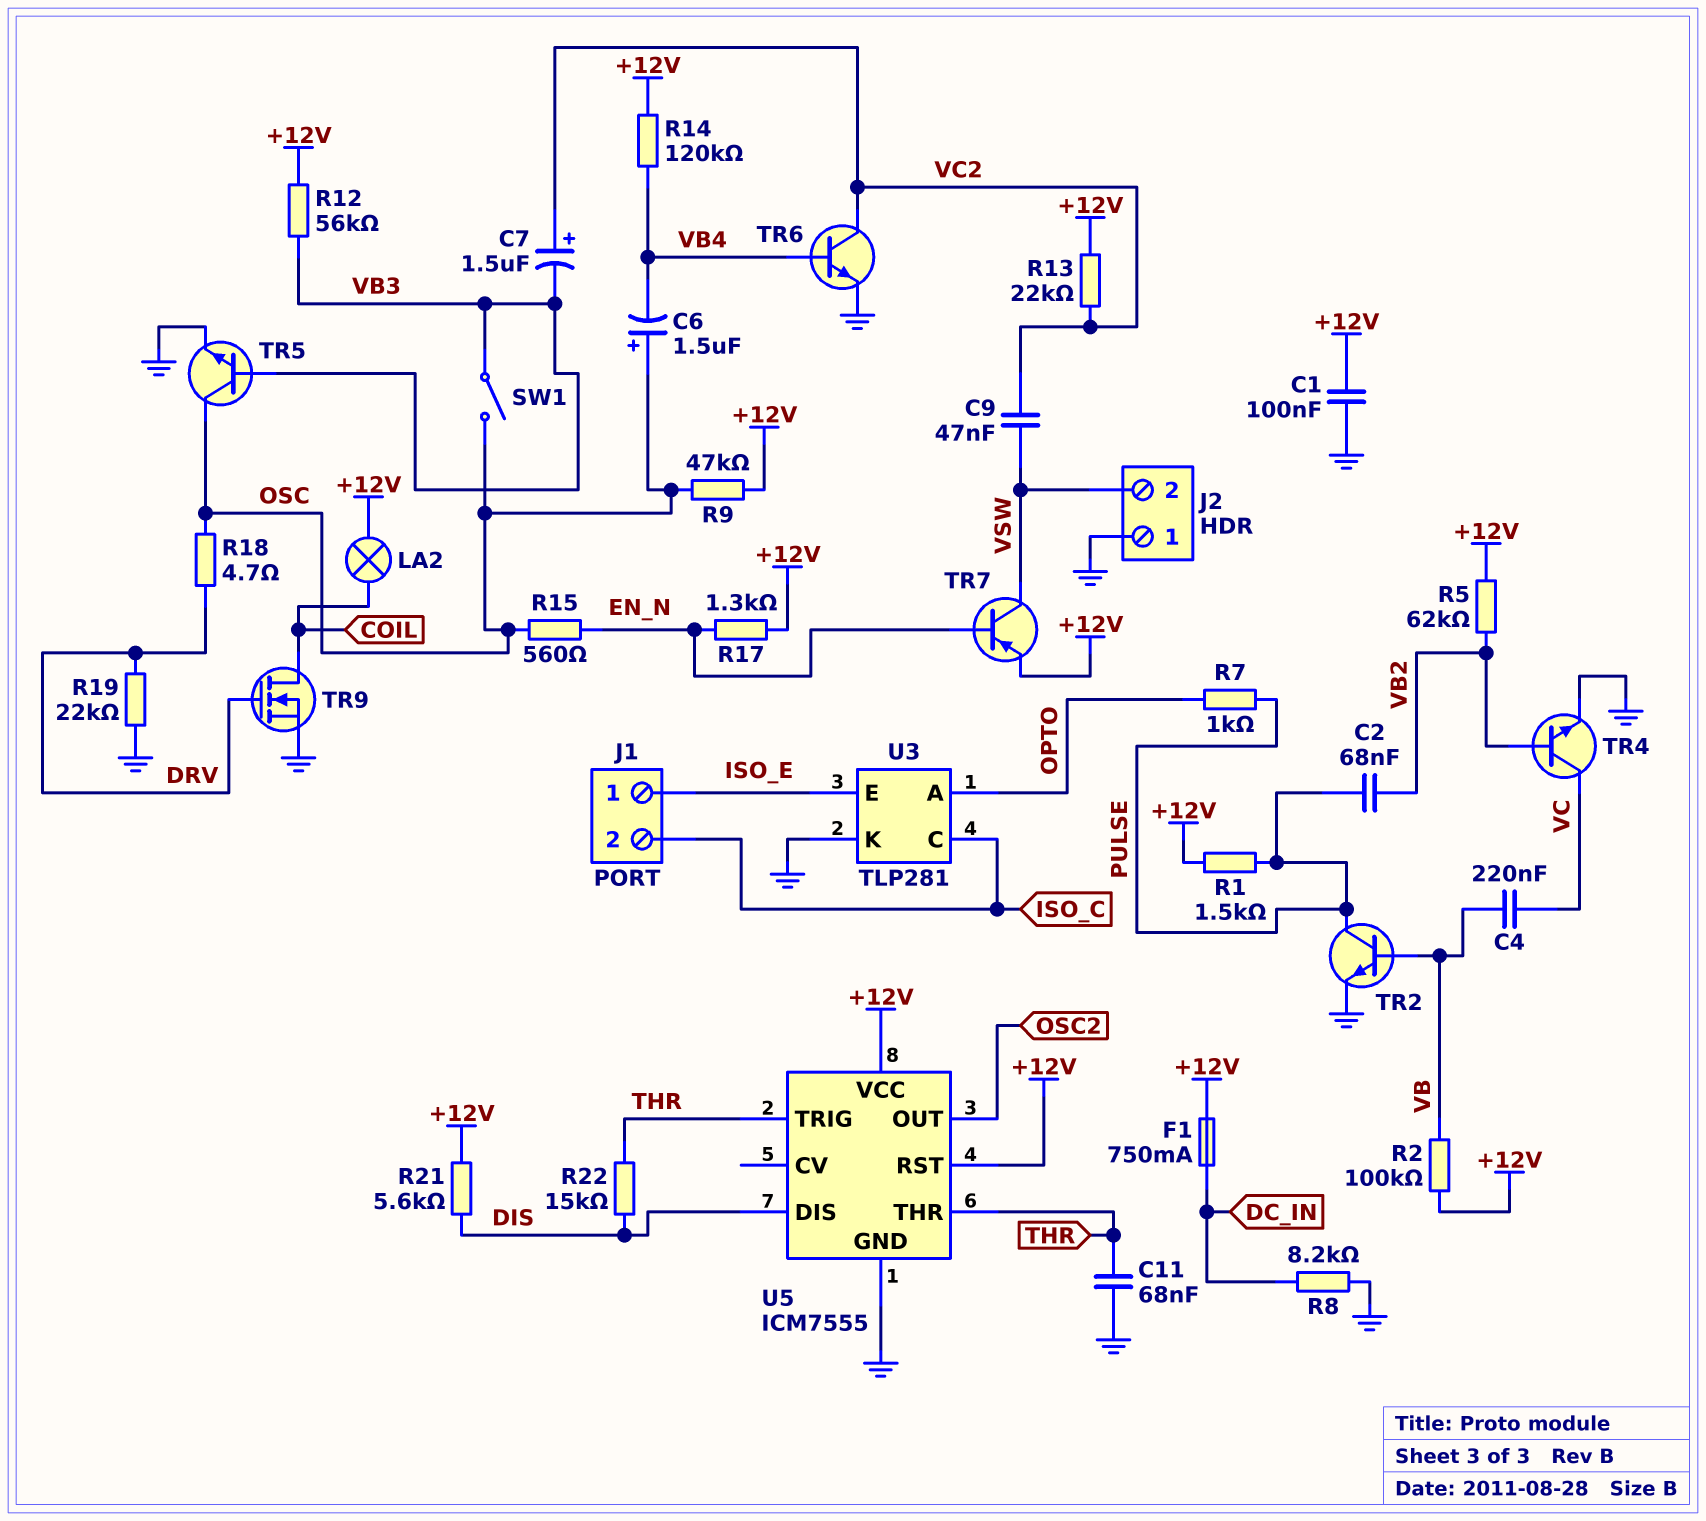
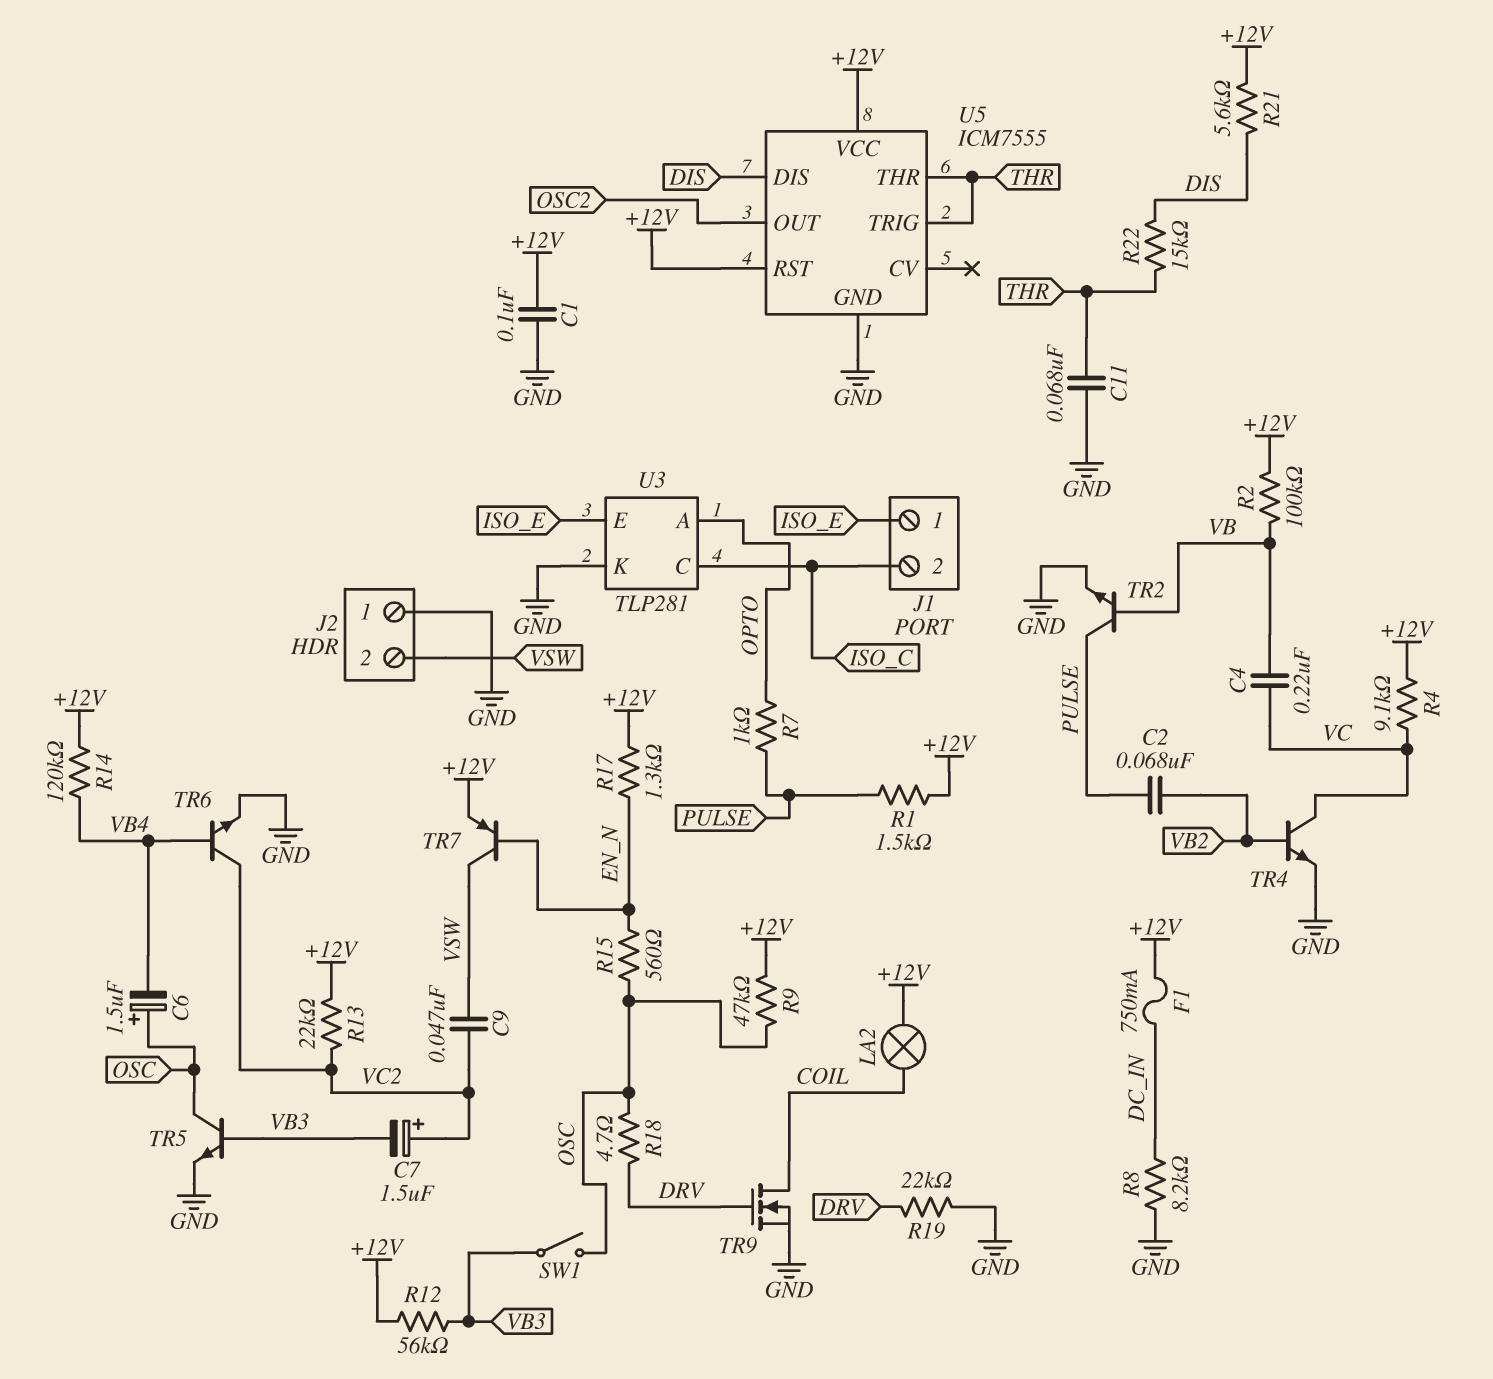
R4: none -> 9.1k (+12V, VC)
R5: 62k (+12V, VB2) -> none

